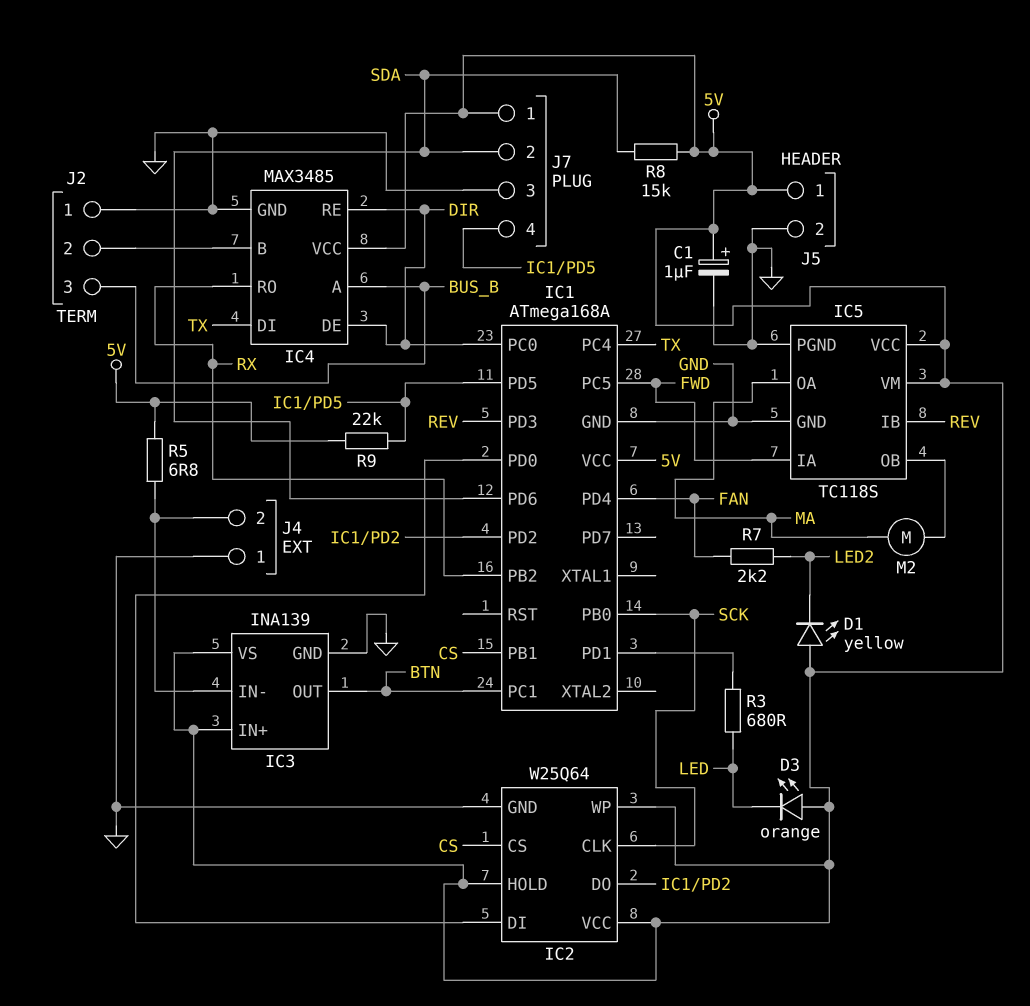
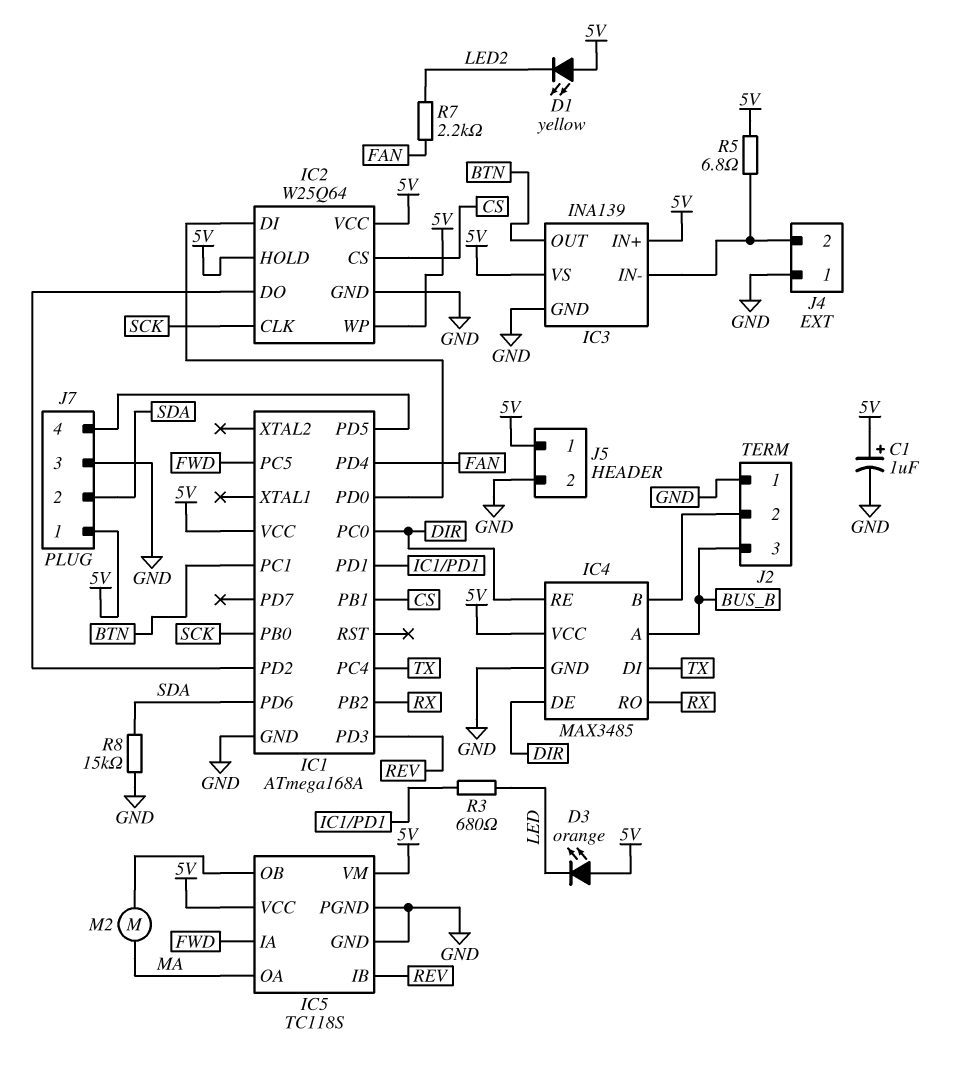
R8: 15k (5V, SDA) -> 15k (GND, SDA)
R9: 22k (5V, IC1/PD5) -> none

